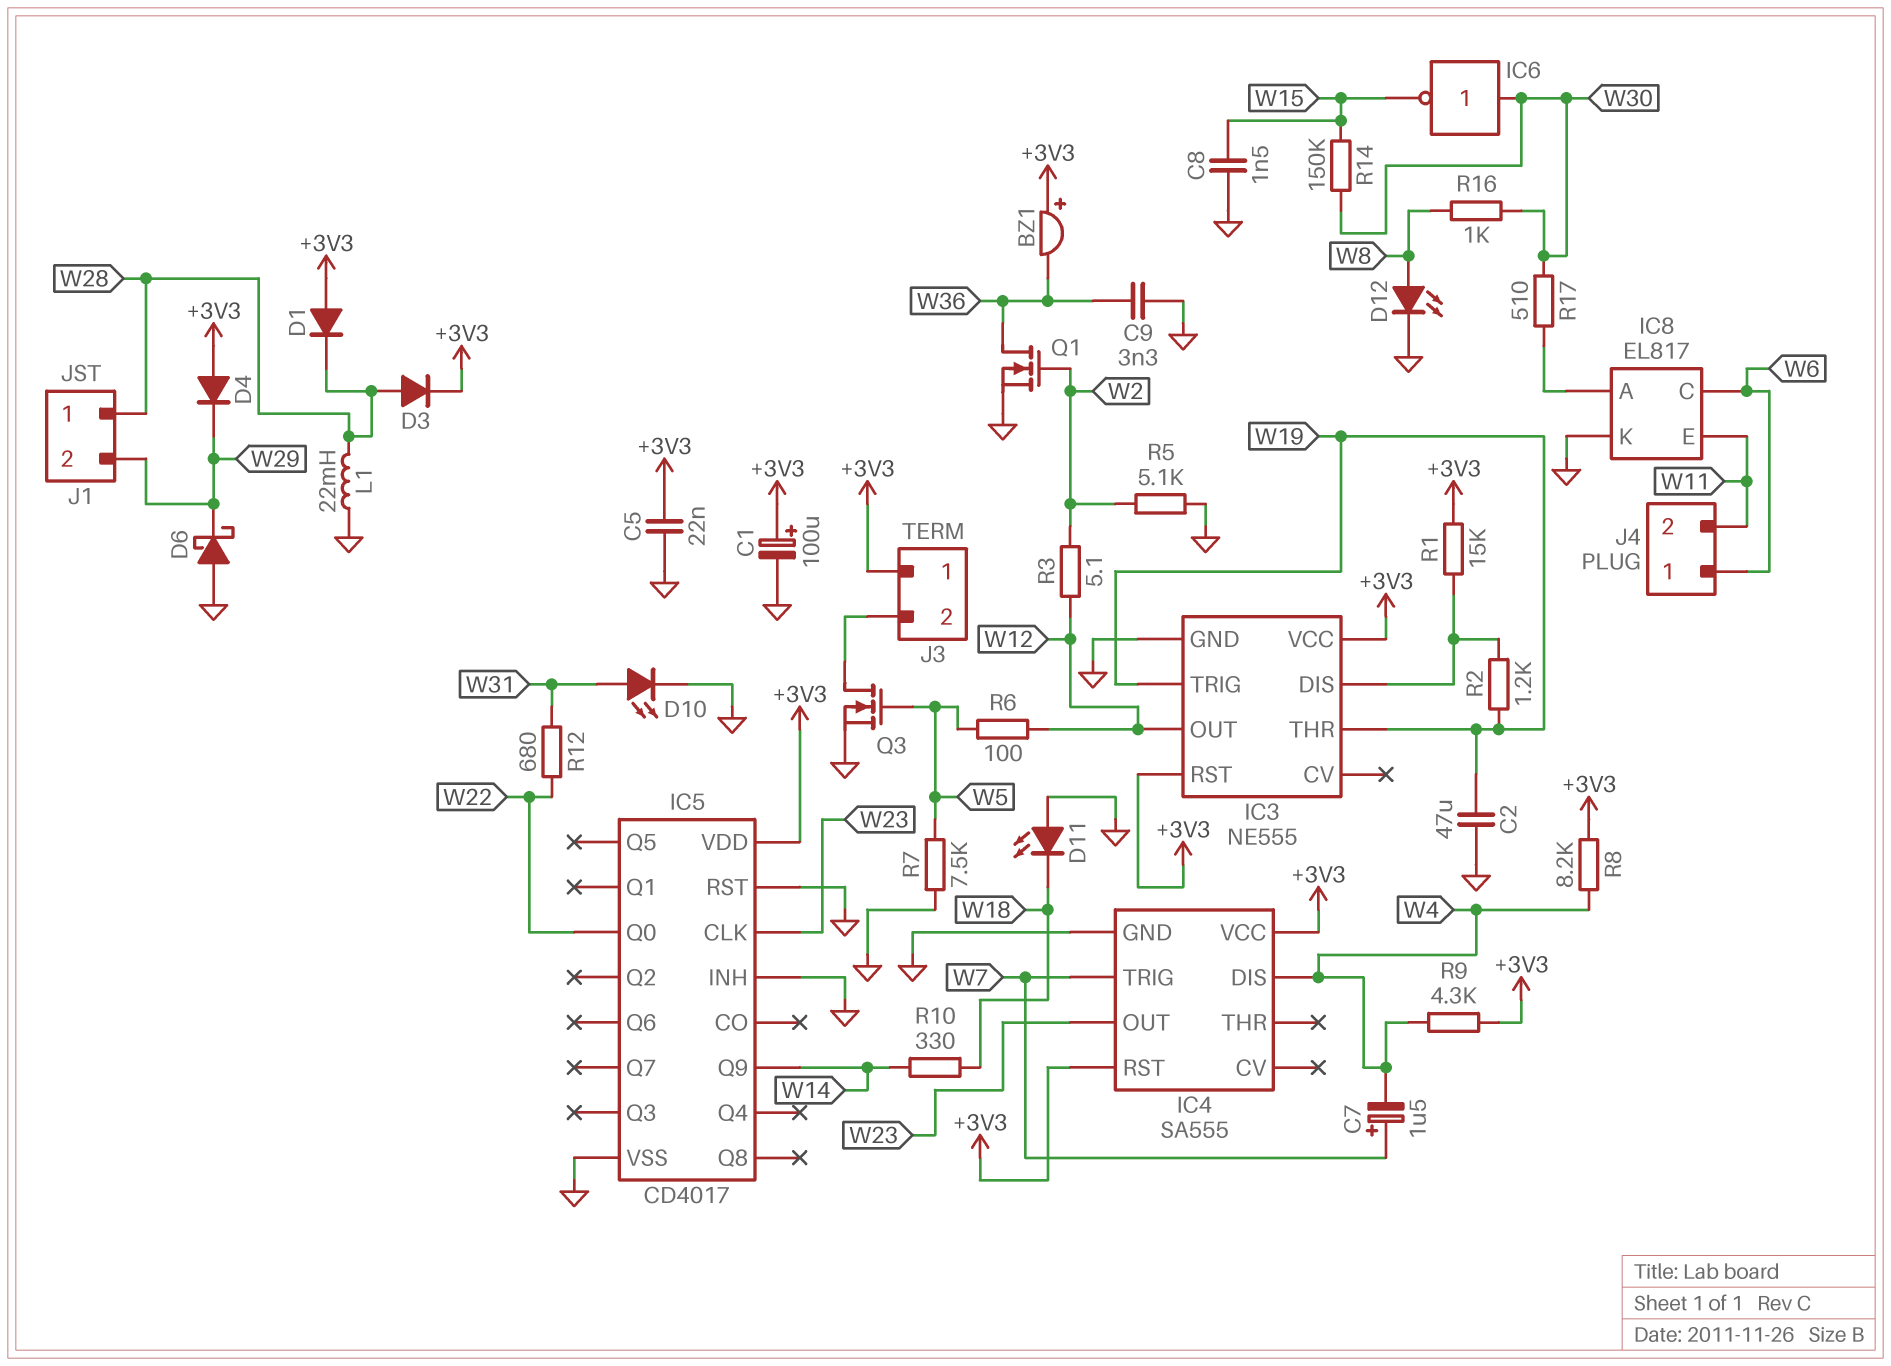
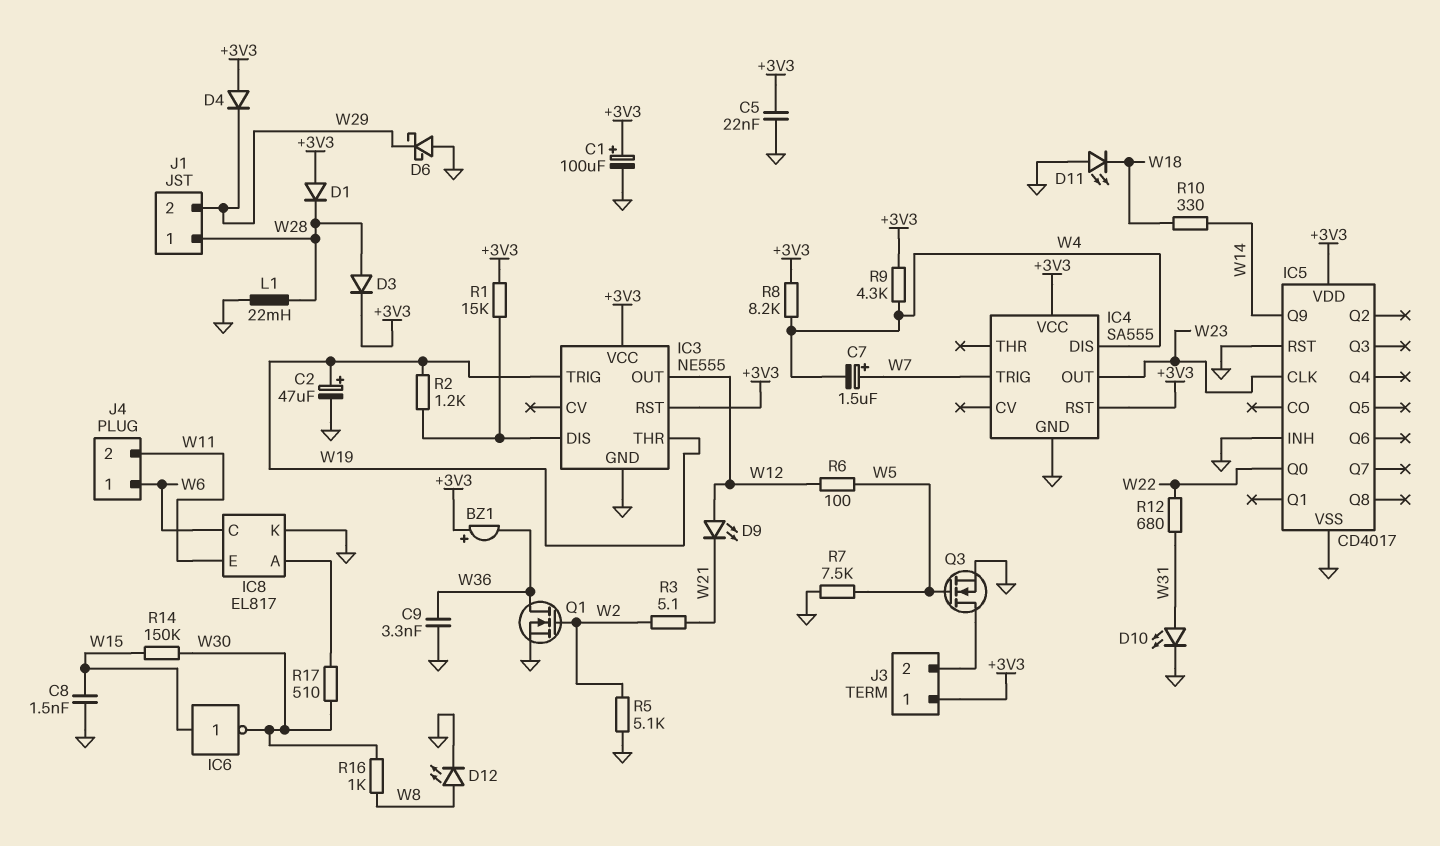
C2: 47uF (GND, W19) -> 47uF (plus W19, minus GND)
D9: none -> LED (A W12, K W21)
IC6: NOT (in W30, out W15) -> NOT (in W15, out W30)
R3: 5.1 (W2, W12) -> 5.1 (W2, W21)

